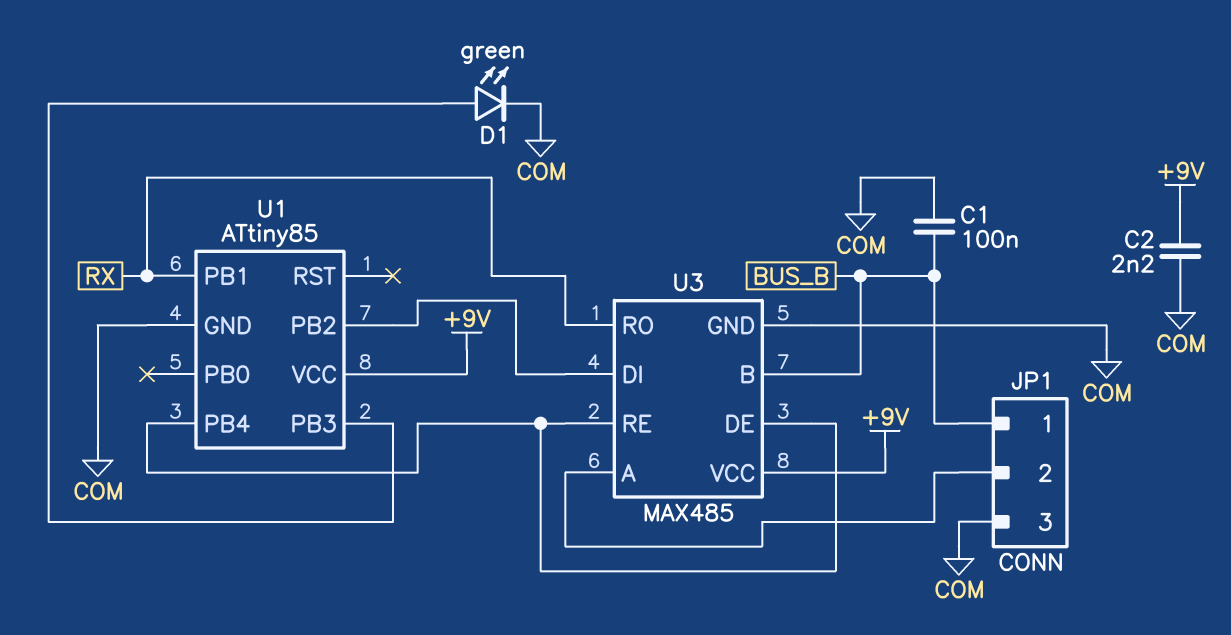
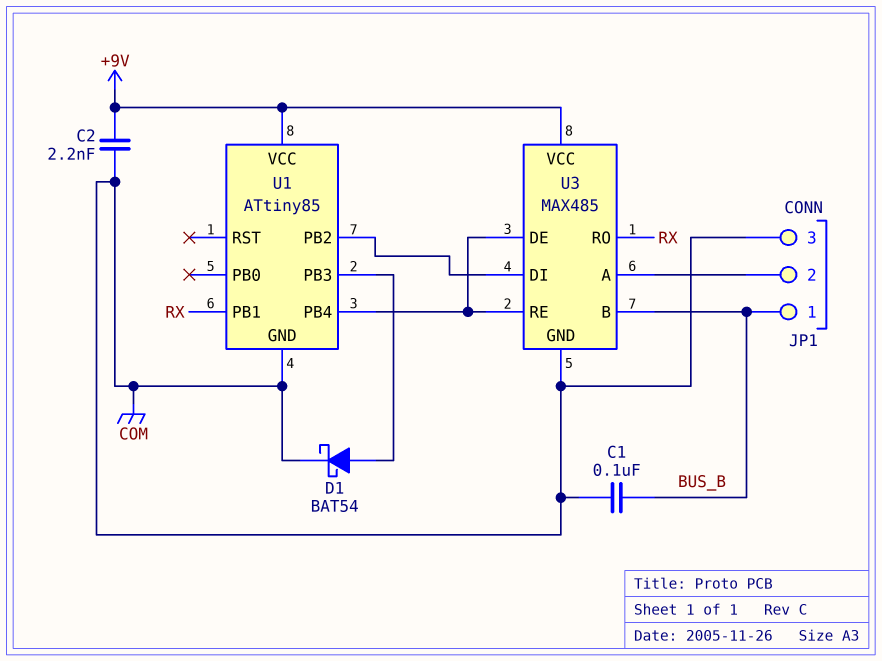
D1: LED green (A U1/PB3, K COM) -> schottky BAT54 (A U1/PB3, K COM)

